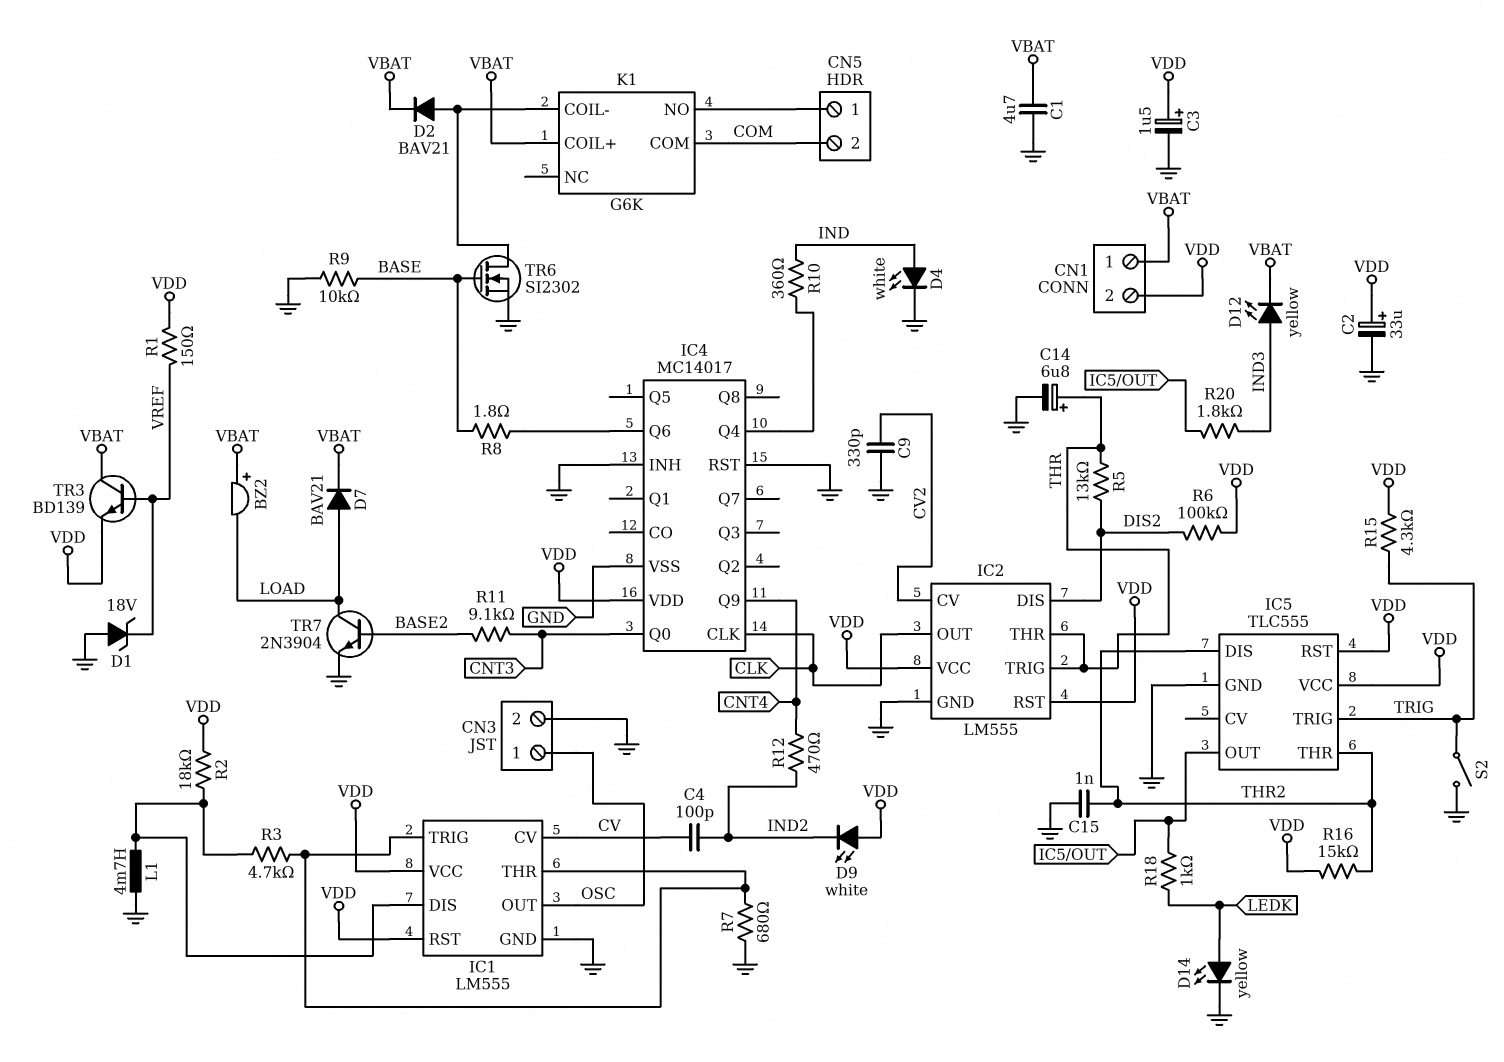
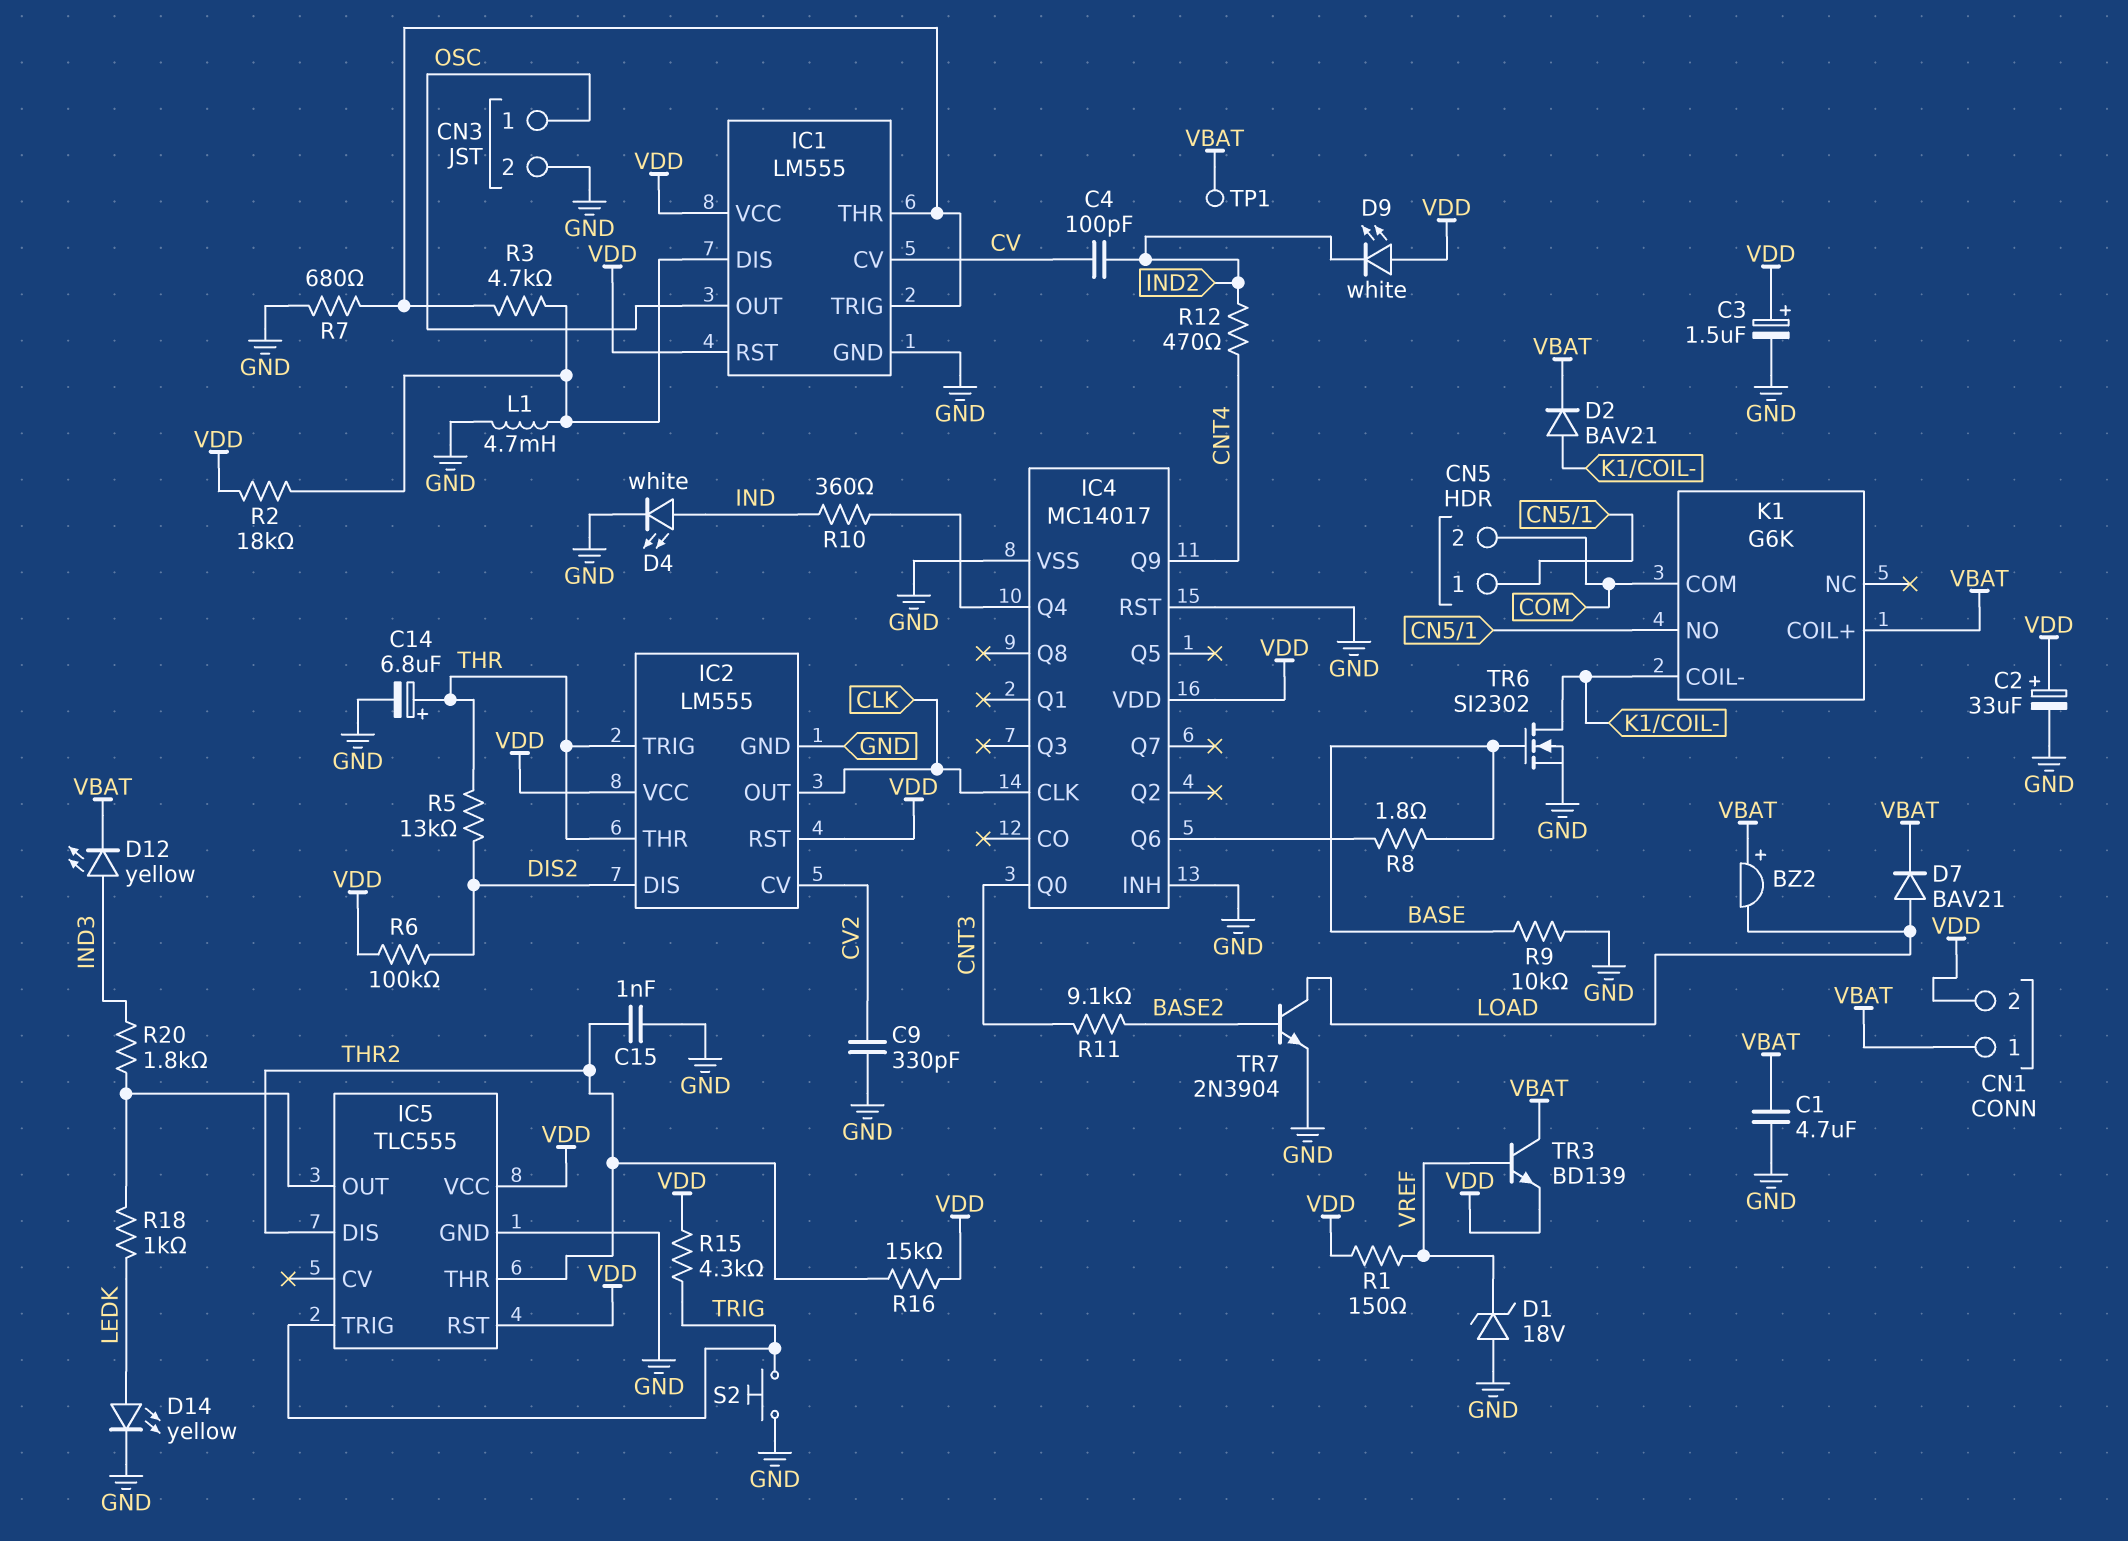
S2: switch (GND, TRIG) -> button (GND, TRIG)
TP1: none -> test point (VBAT)

